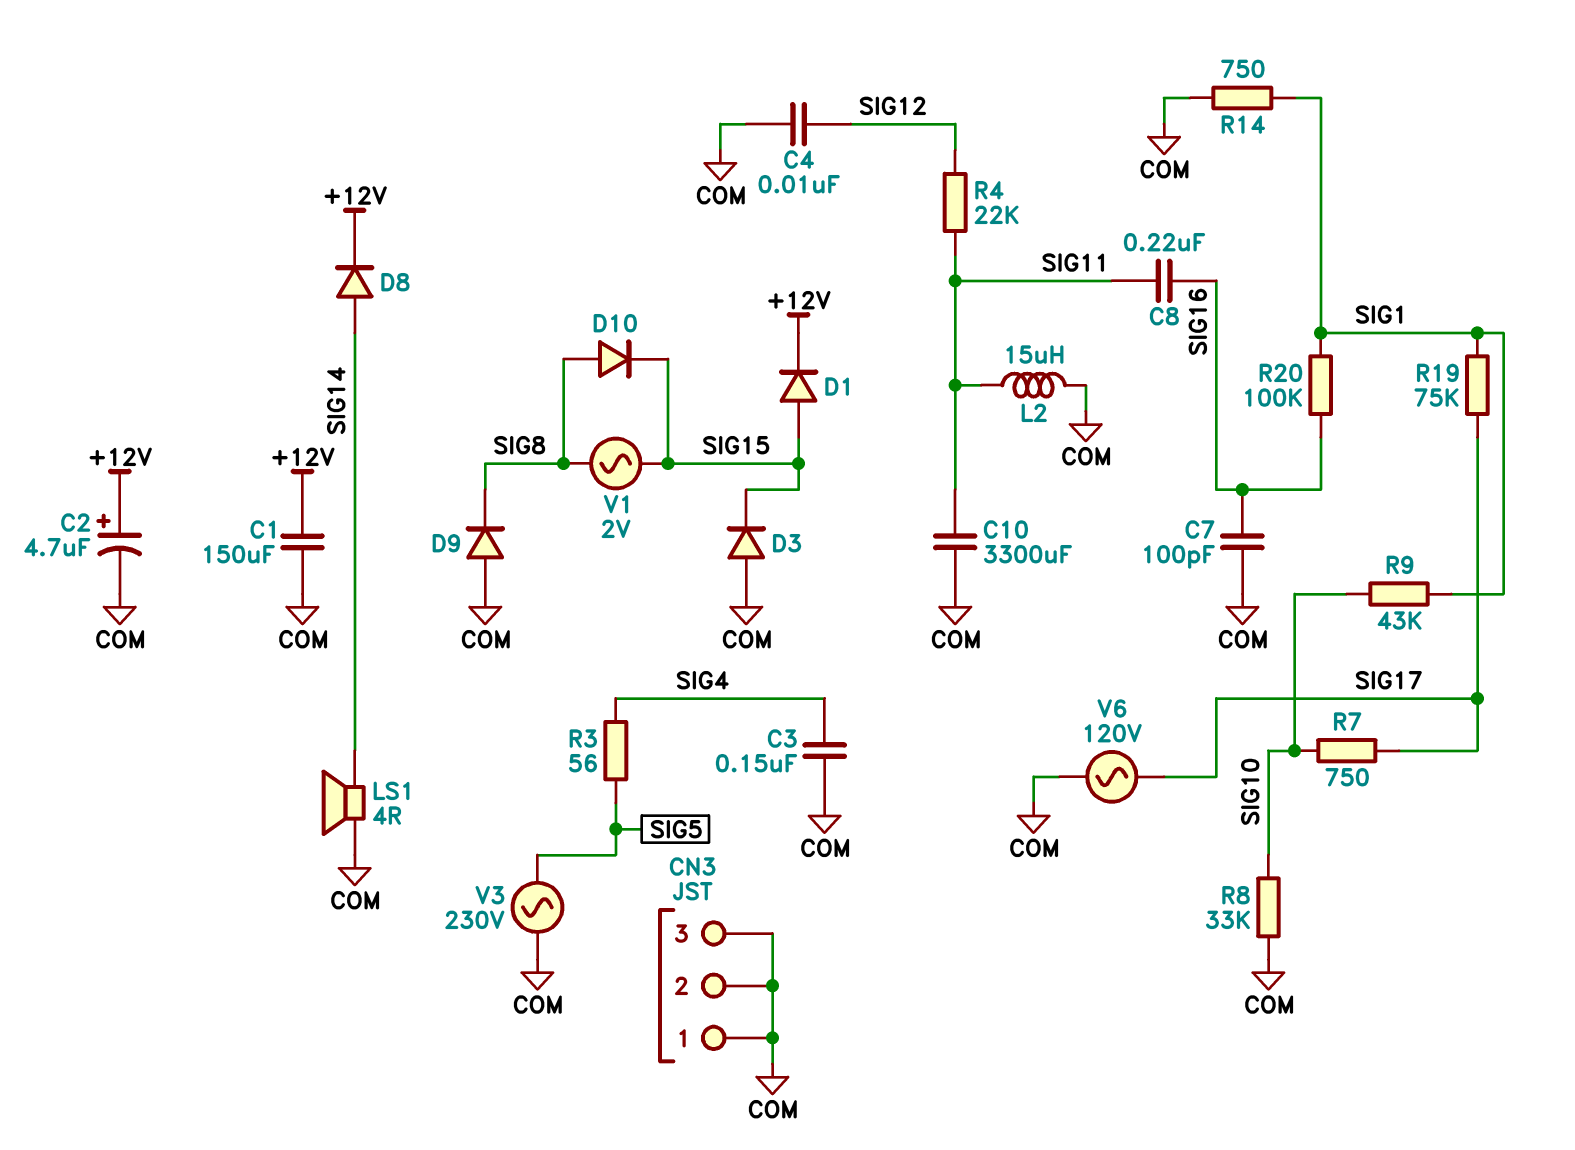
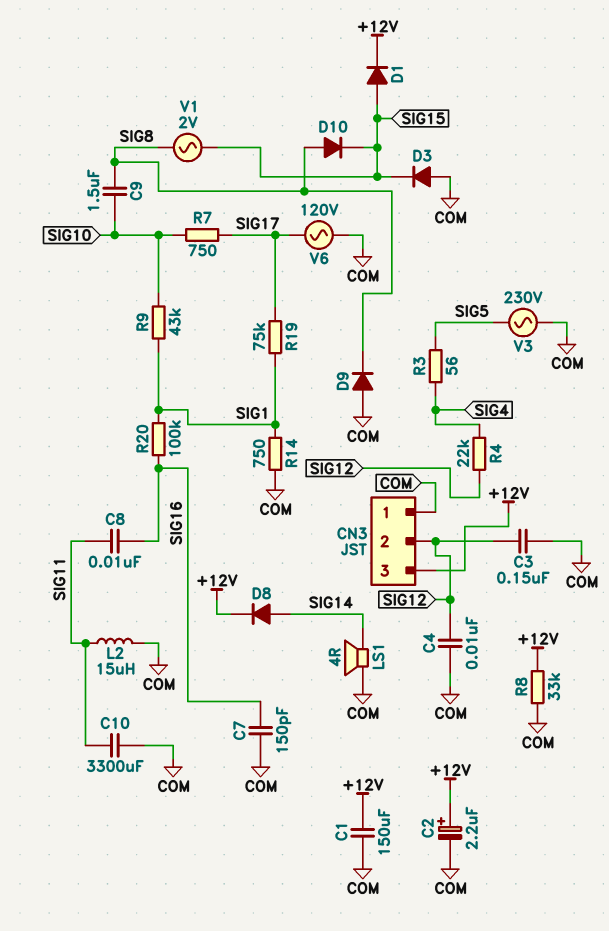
C2: 4.7uF (plus +12V, minus COM) -> 2.2uF (plus +12V, minus COM)
C3: 150nF (COM, SIG4) -> 150nF (COM, SIG12)
C7: 100pF (COM, SIG16) -> 150pF (COM, SIG16)
C8: 220nF (SIG11, SIG16) -> 10nF (SIG11, SIG16)
C9: none -> 1.5uF (SIG8, SIG10)
CN3 pin 2: COM -> SIG12
CN3 pin 3: COM -> +12V
R4: 22k (SIG11, SIG12) -> 22k (SIG4, SIG12)
R8: 33k (COM, SIG10) -> 33k (+12V, COM)

